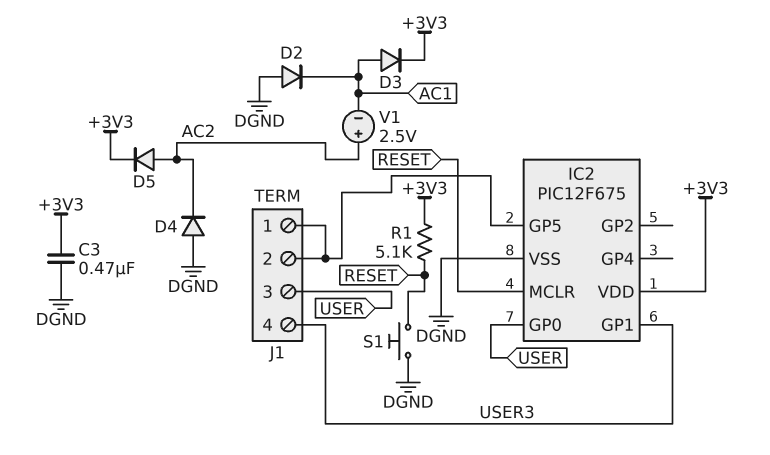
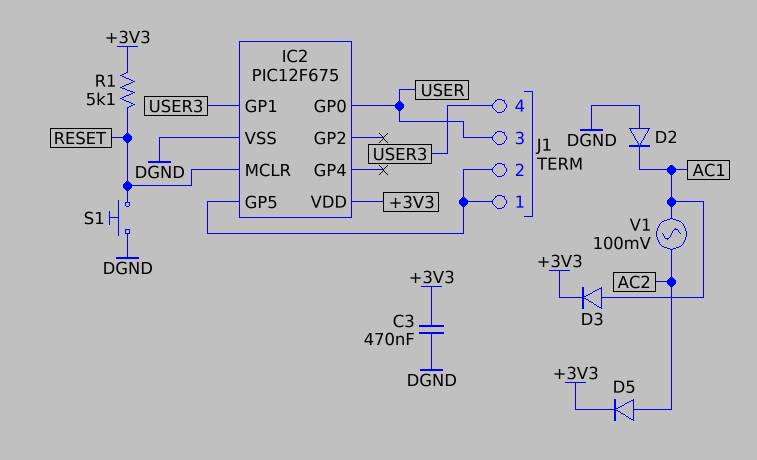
D4: diode (A DGND, K AC2) -> none
V1: 2.5V (plus AC2, minus AC1) -> AC 100mV (AC1, AC2)

